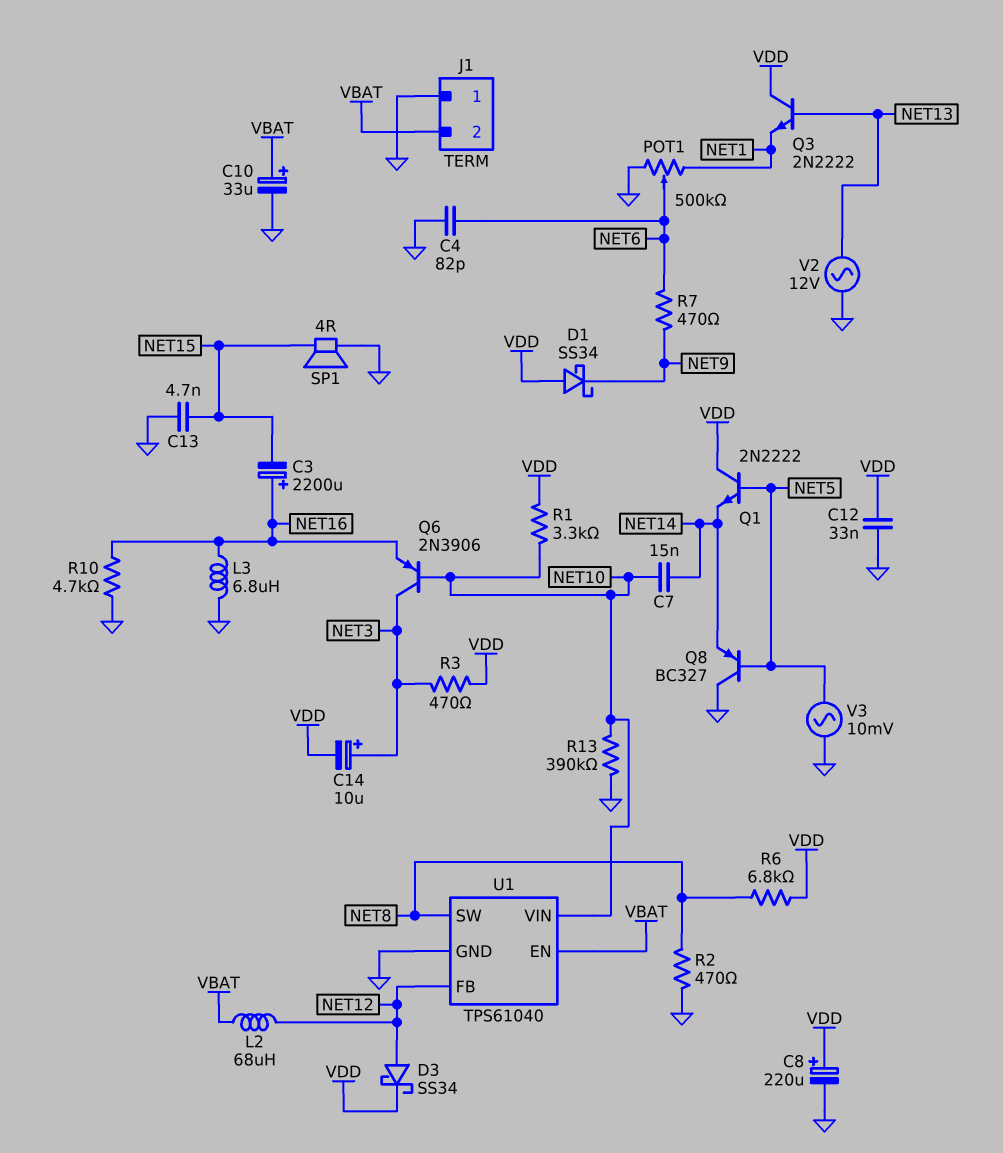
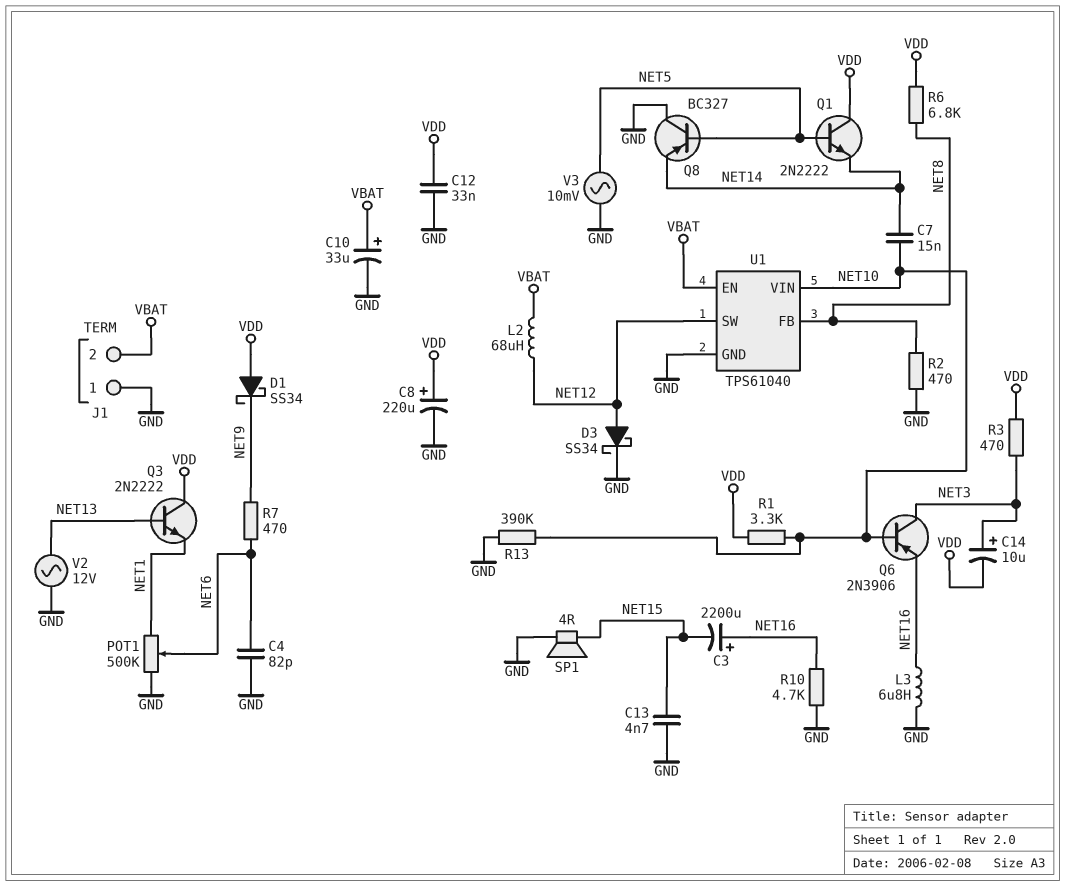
D3: schottky SS34 (A NET12, K VDD) -> schottky SS34 (A NET12, K GND)
U1 pin FB: NET12 -> NET8
U1 pin SW: NET8 -> NET12

